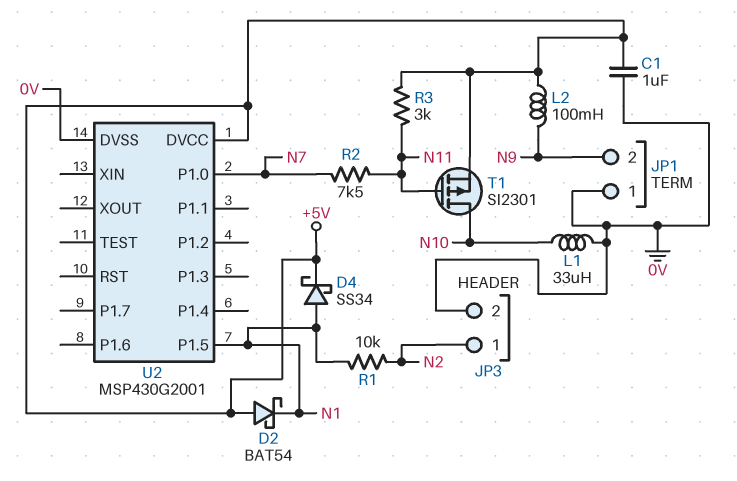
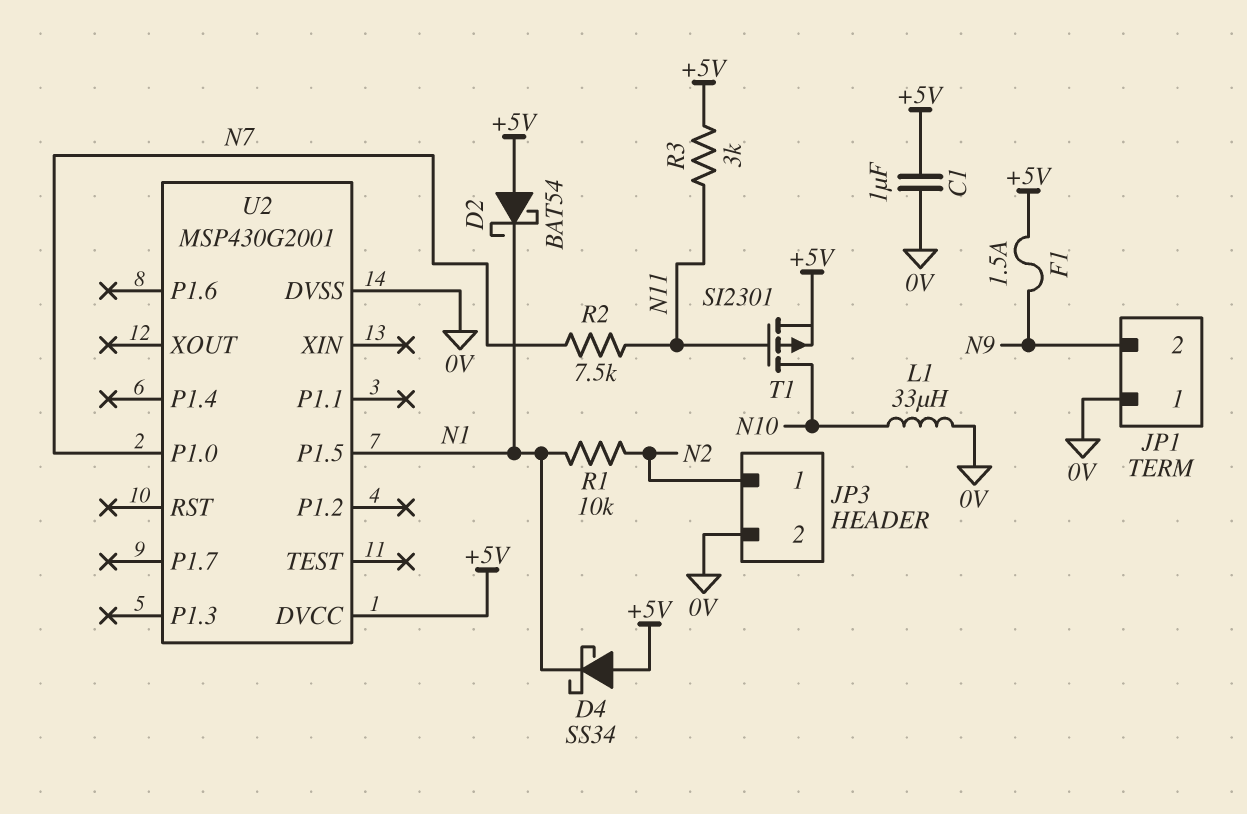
D4: schottky SS34 (A N1, K +5V) -> schottky SS34 (A +5V, K N1)
F1: none -> 1.5A (+5V, N9)
L2: 100mH (+5V, N9) -> none

